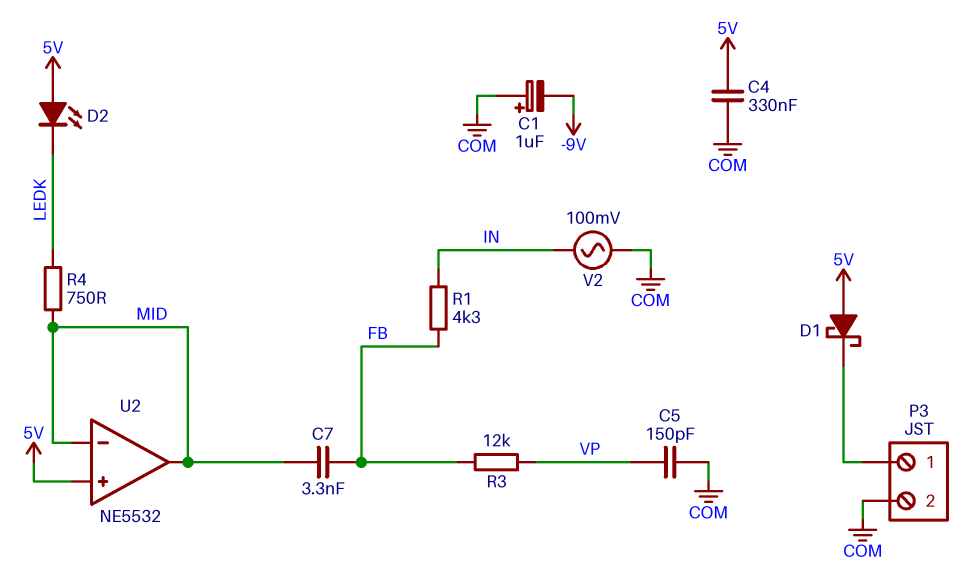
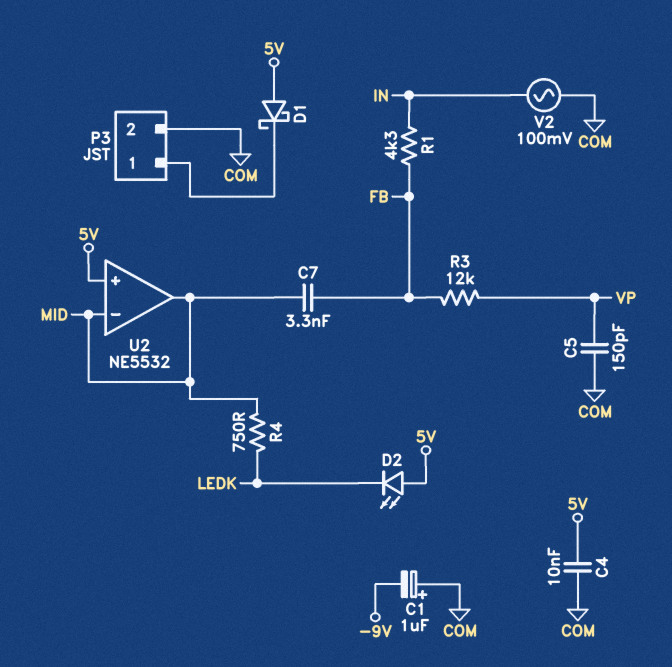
C4: 330nF (5V, COM) -> 10nF (5V, COM)

